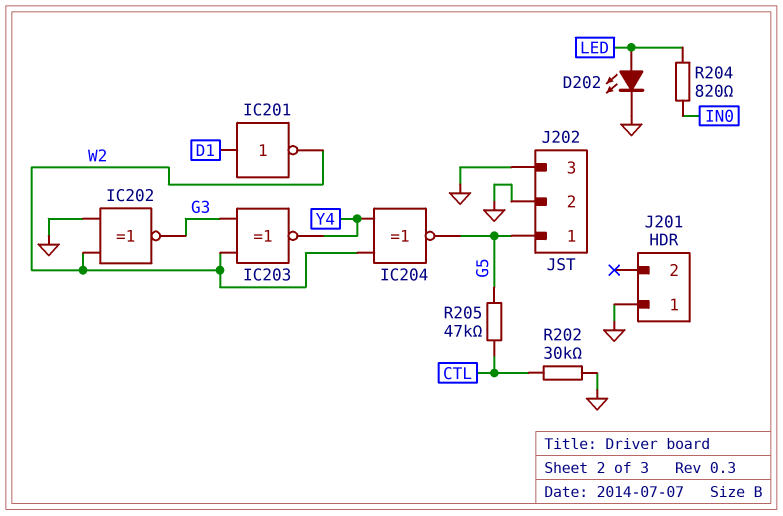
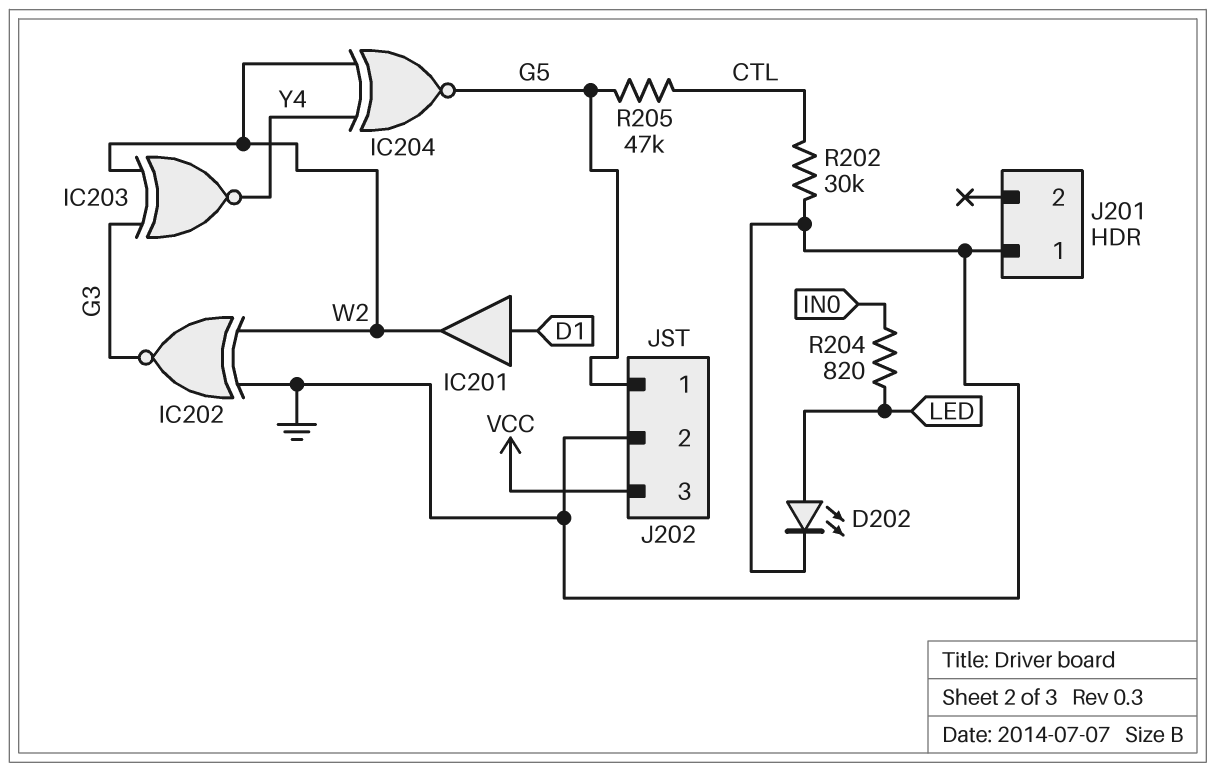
IC201: NOT (in D1, out W2) -> buffer (in D1, out W2)
J202 pin 3: GND -> VCC

